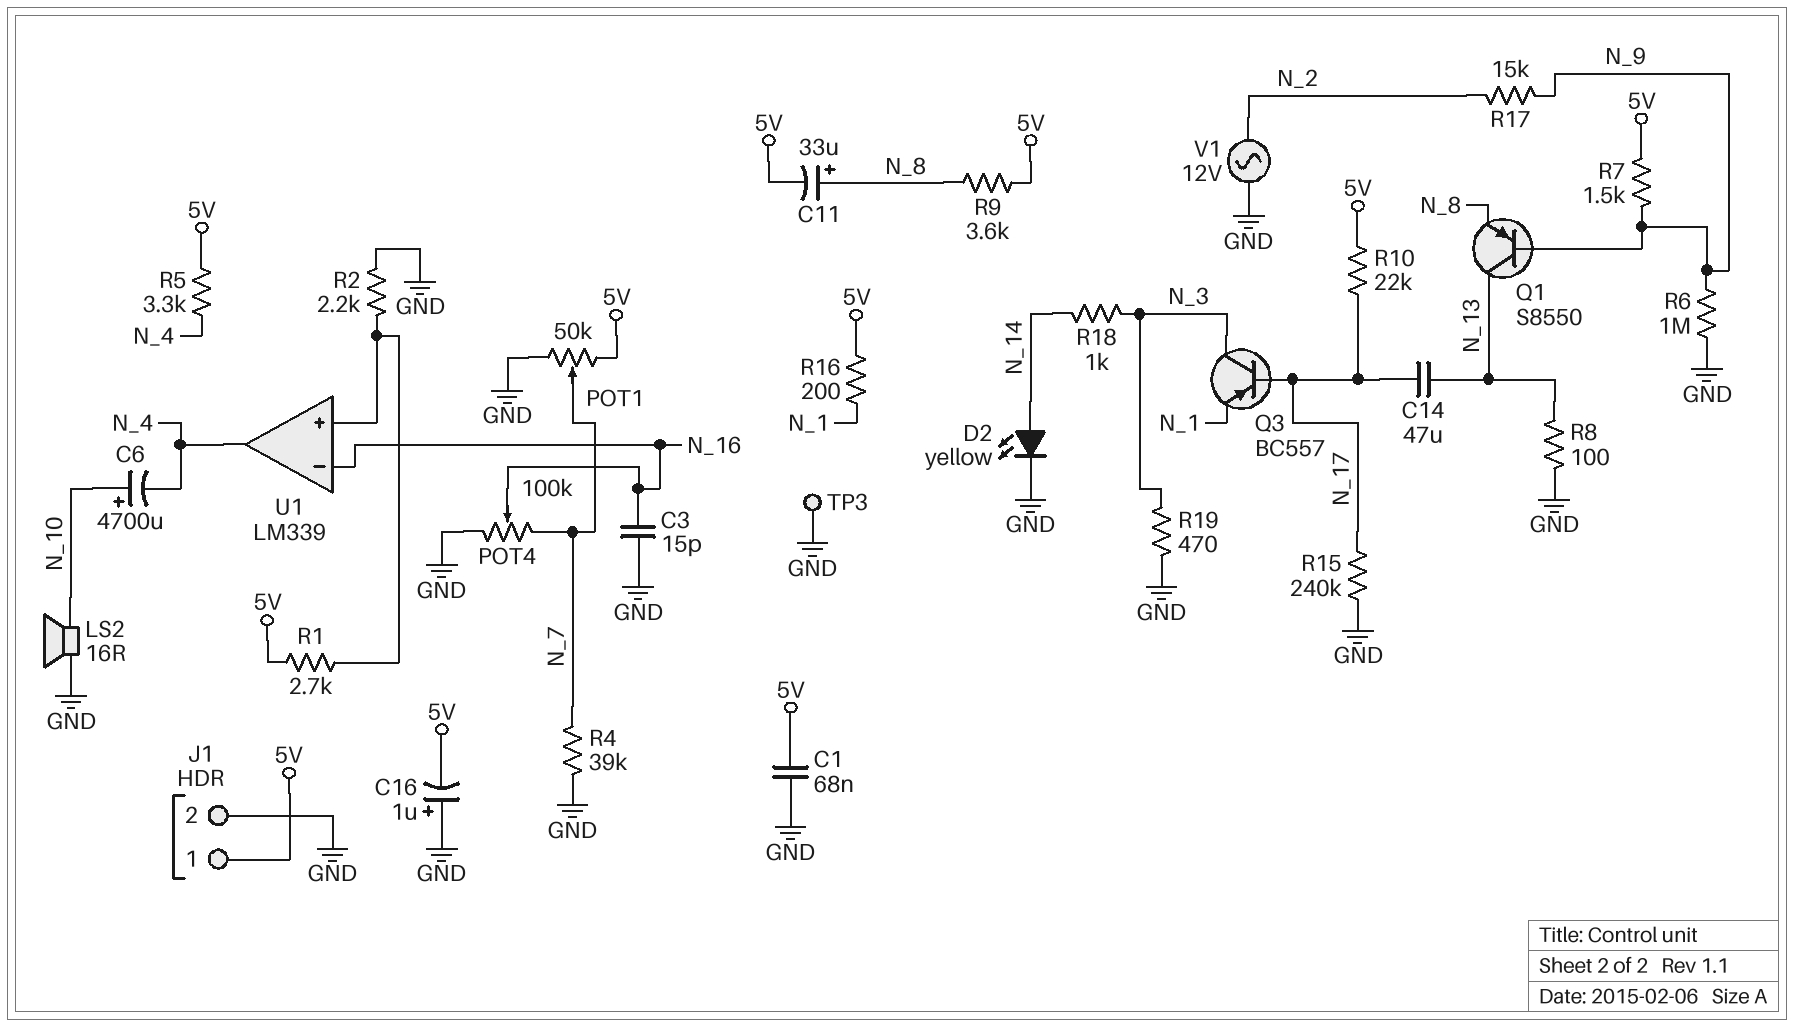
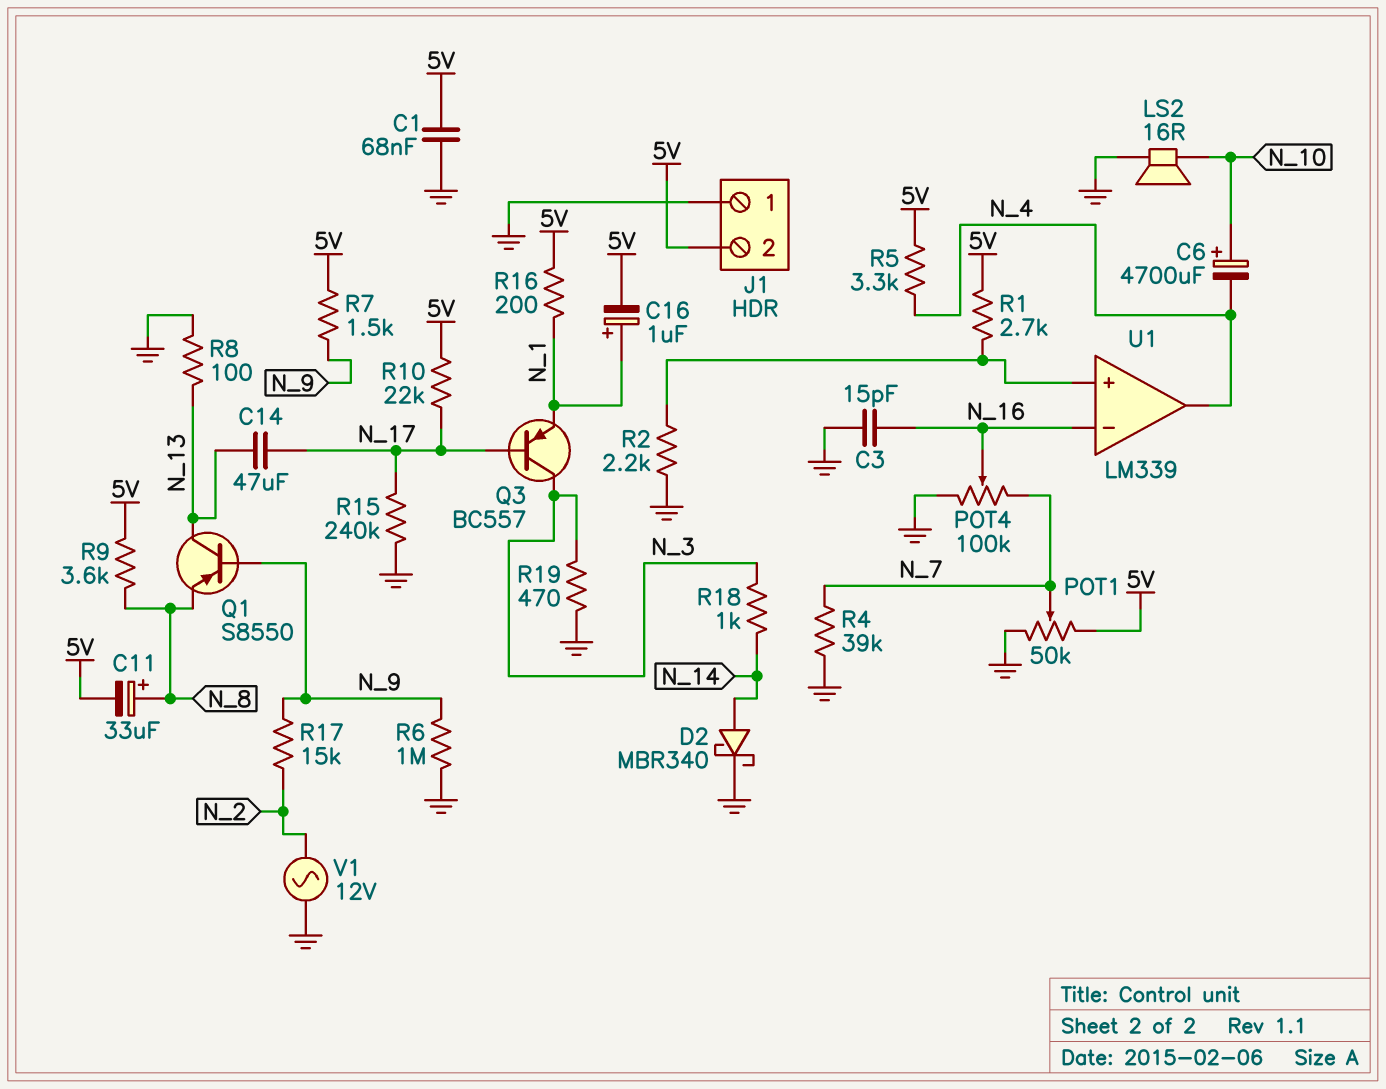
C16: 1uF (plus GND, minus 5V) -> 1uF (plus N_1, minus 5V)
D2: LED yellow (A N_14, K GND) -> schottky MBR340 (A N_14, K GND)
J1 pin 1: 5V -> GND
J1 pin 2: GND -> 5V
TP3: test point (GND) -> none

